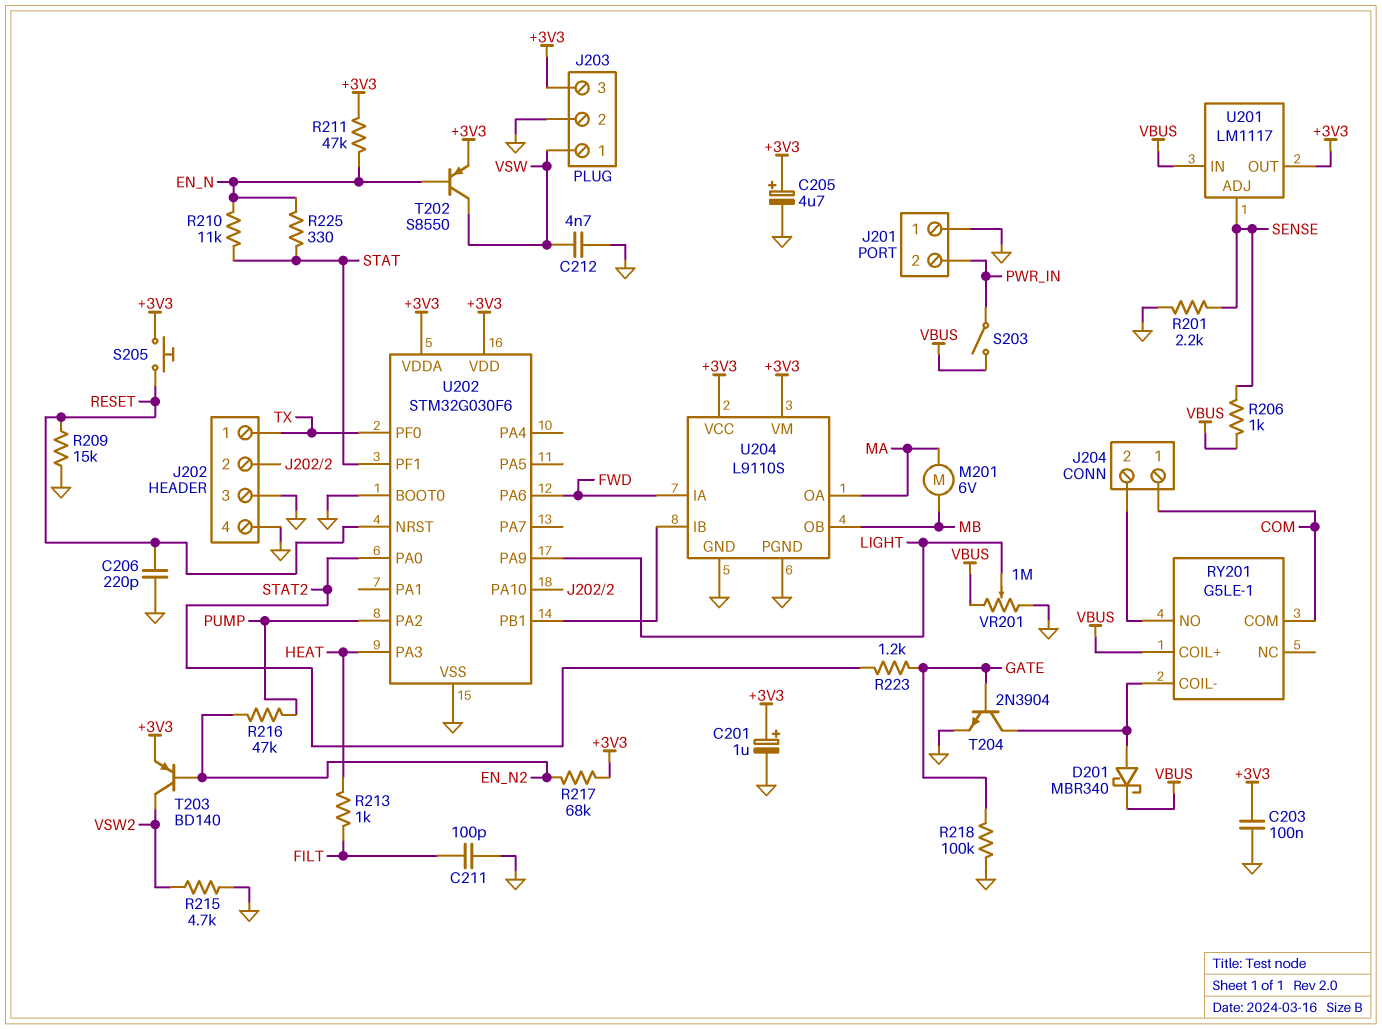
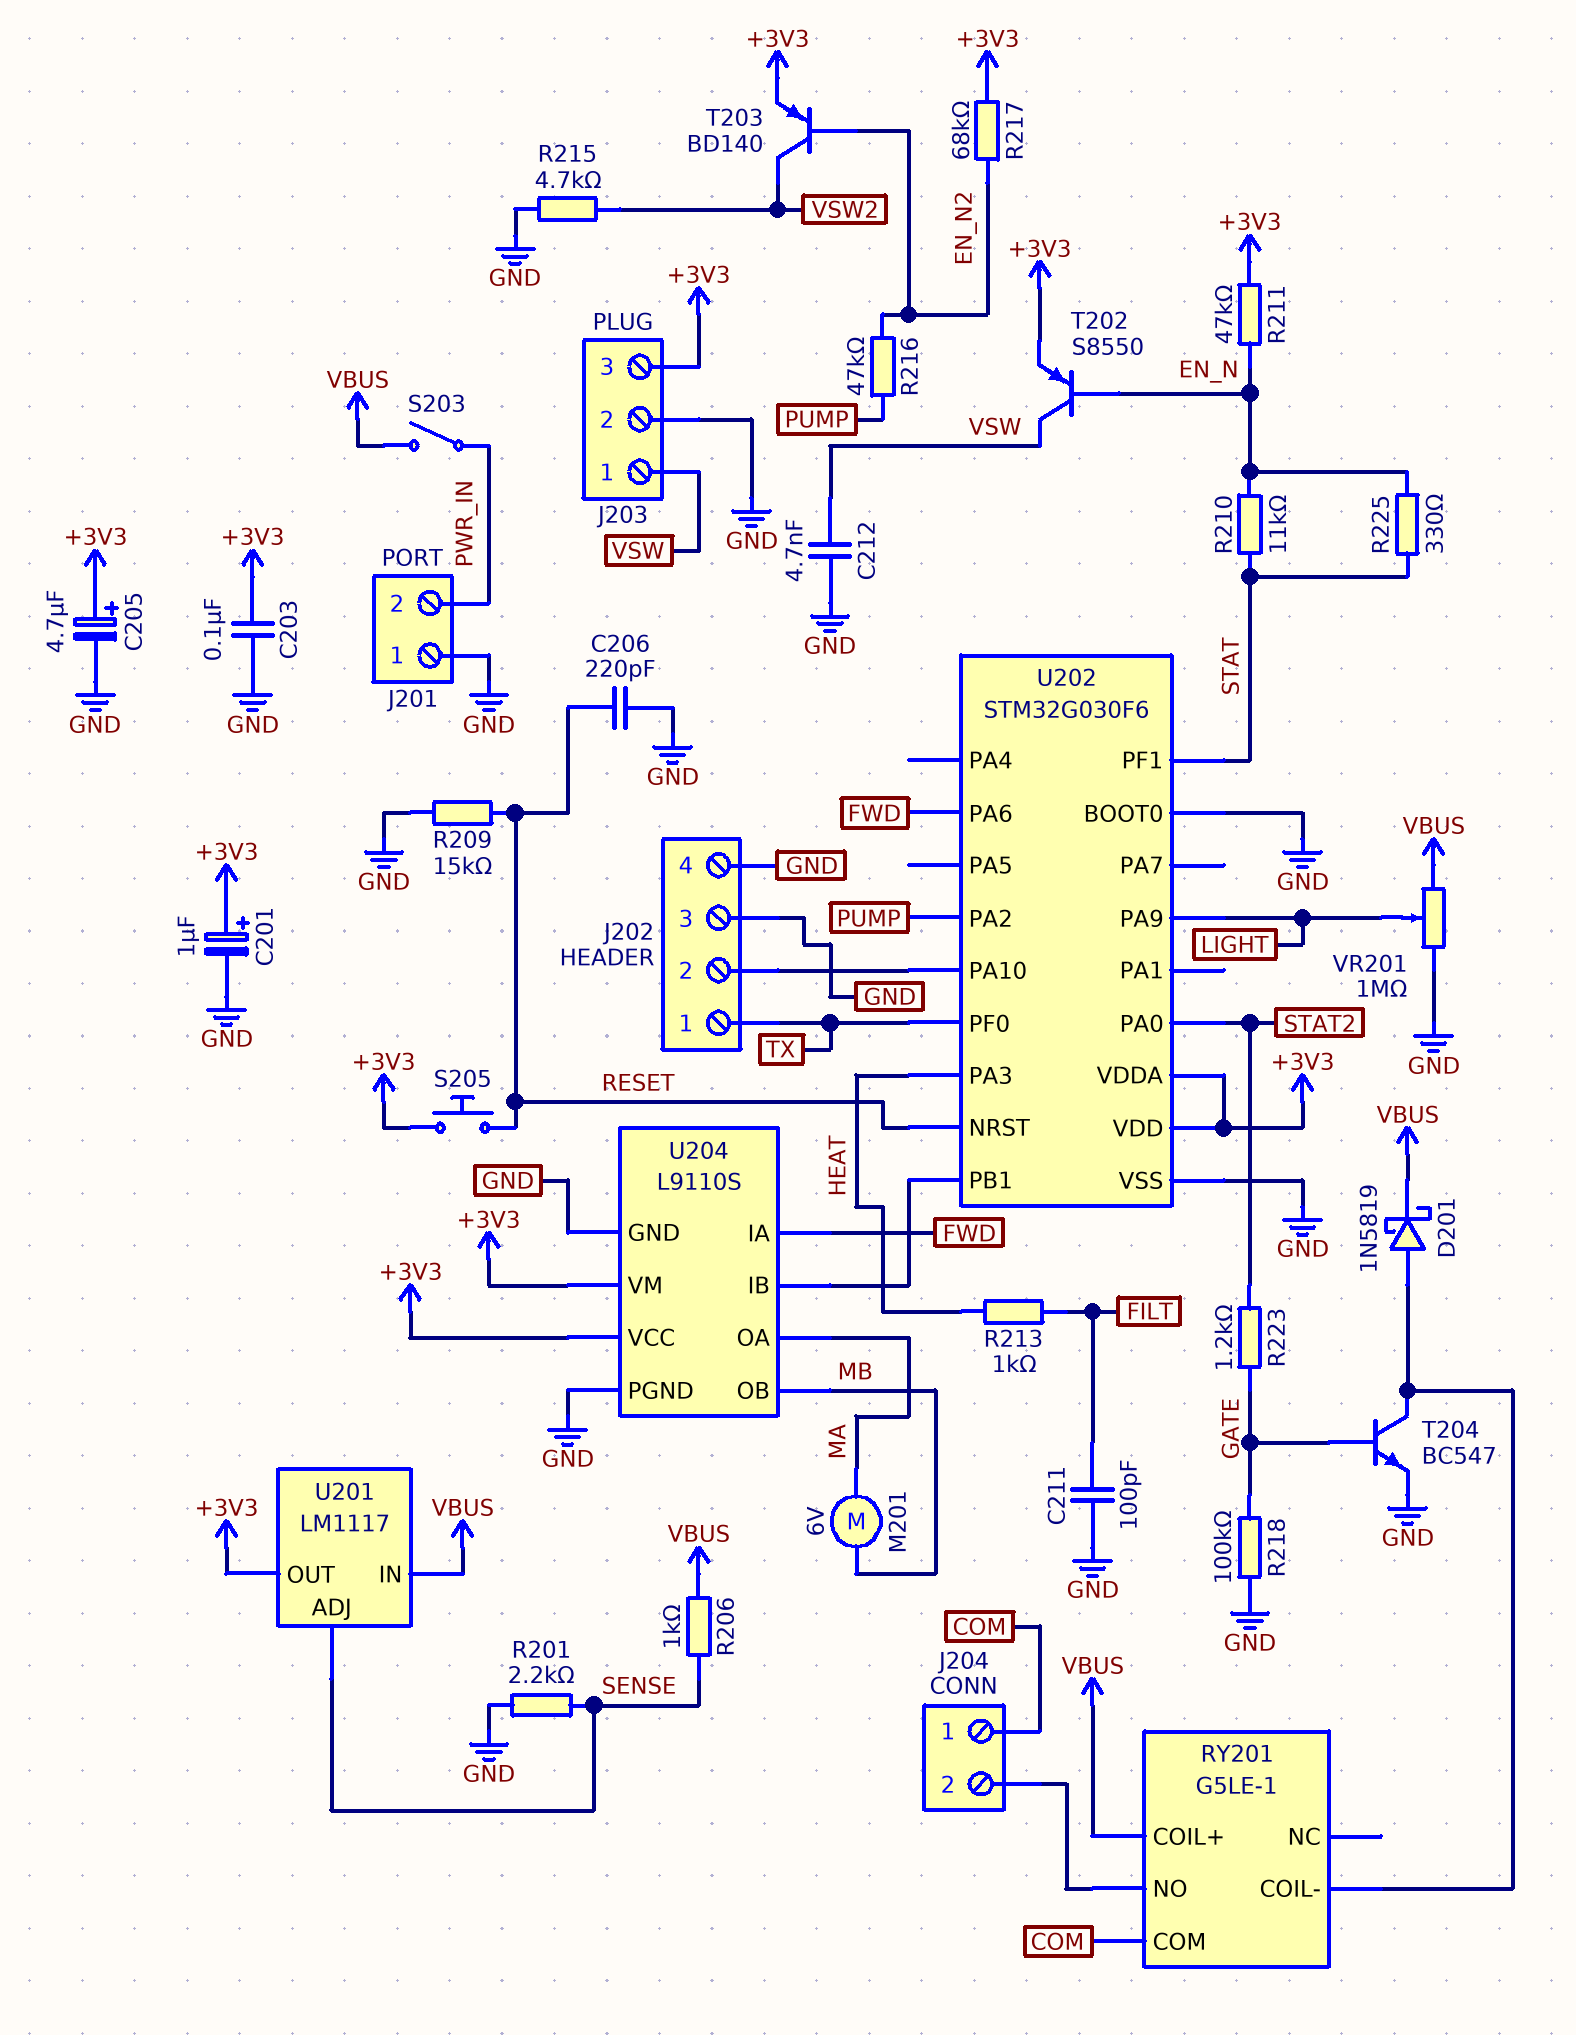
D201: schottky MBR340 (A RY201/COIL-, K VBUS) -> schottky 1N5819 (A RY201/COIL-, K VBUS)
T204: NPN 2N3904 (B GATE, C RY201/COIL-, E GND) -> NPN BC547 (B GATE, C RY201/COIL-, E GND)

